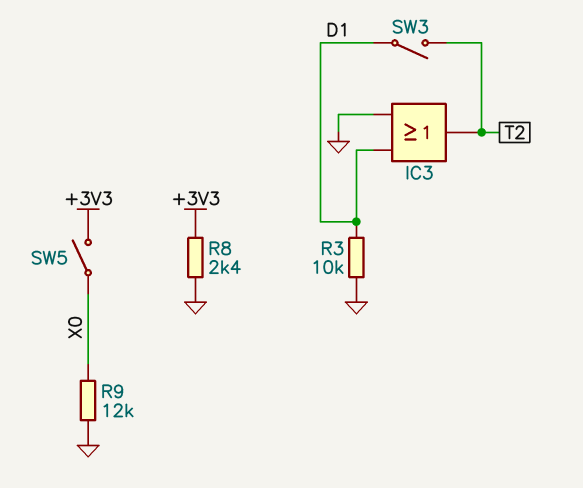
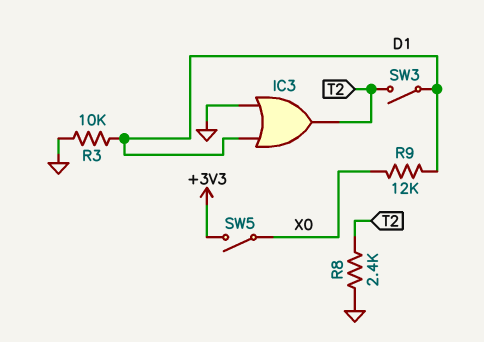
R8: 2.4k (+3V3, GND) -> 2.4k (GND, T2)
R9: 12k (GND, X0) -> 12k (D1, X0)

